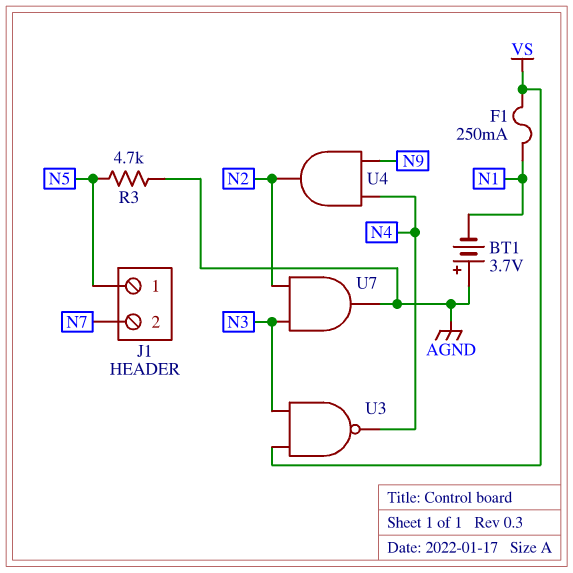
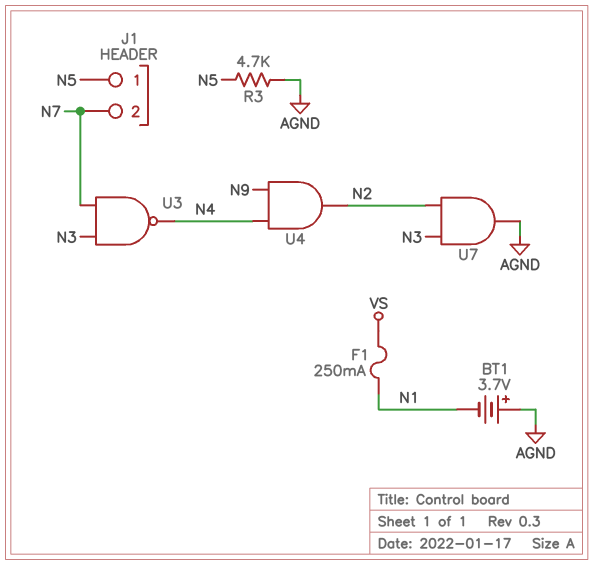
U3: NAND (in N3, in VS, out N4) -> NAND (in N3, in N7, out N4)

